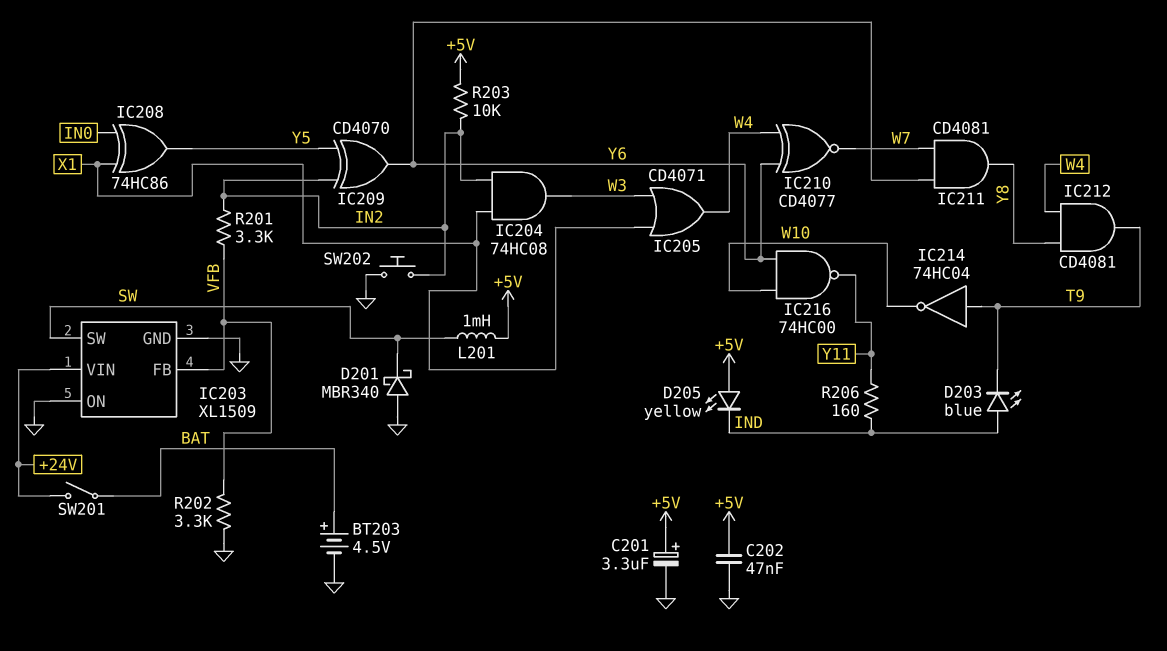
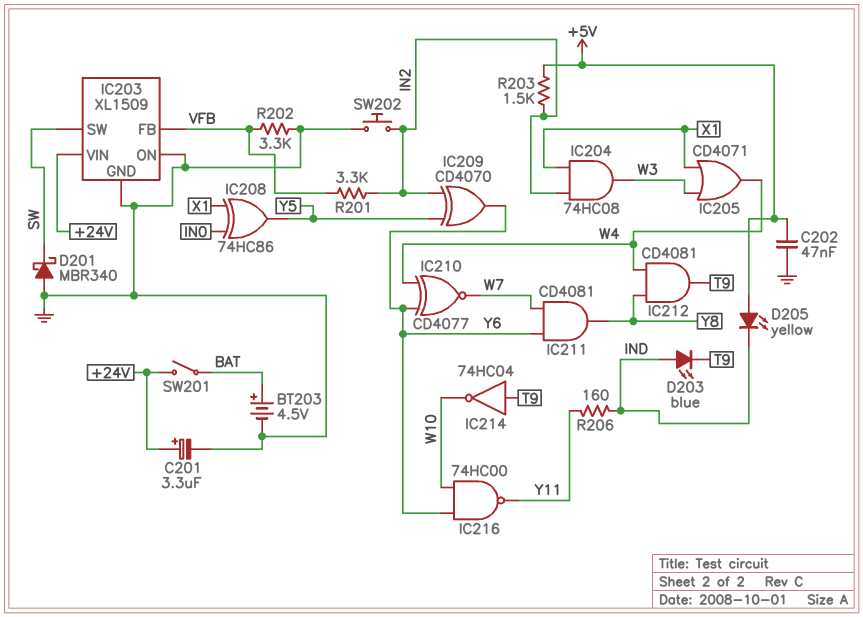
C201: 3.3uF (plus +5V, minus GND) -> 3.3uF (plus +24V, minus GND)
L201: 1mH (+5V, SW) -> none
R203: 10k (+5V, IN2) -> 1.5k (+5V, IN2)

